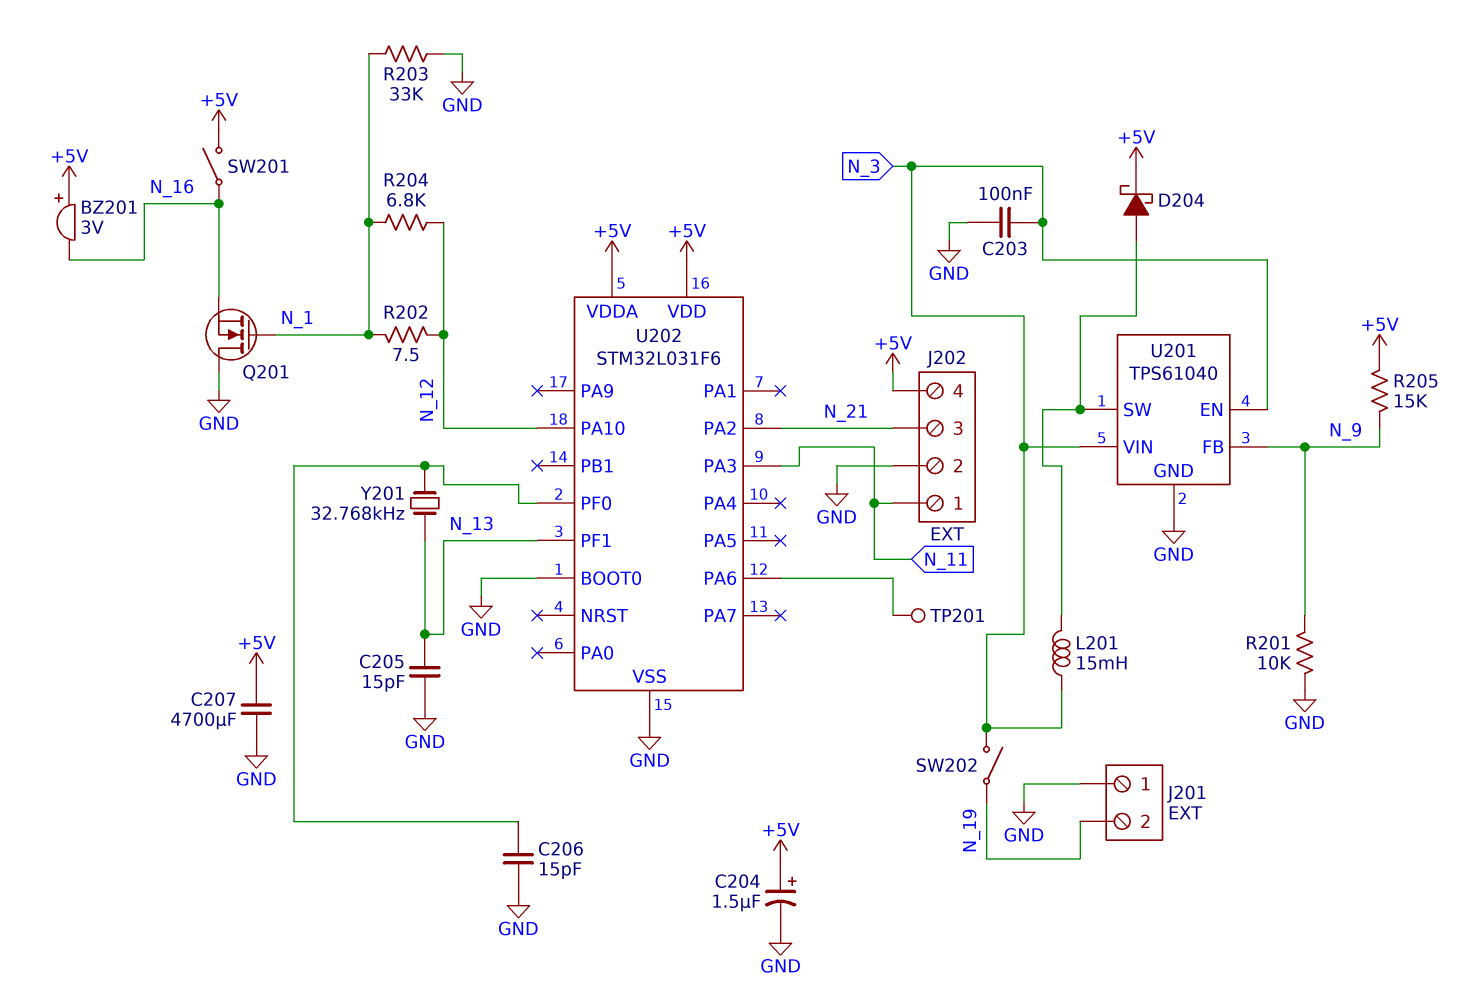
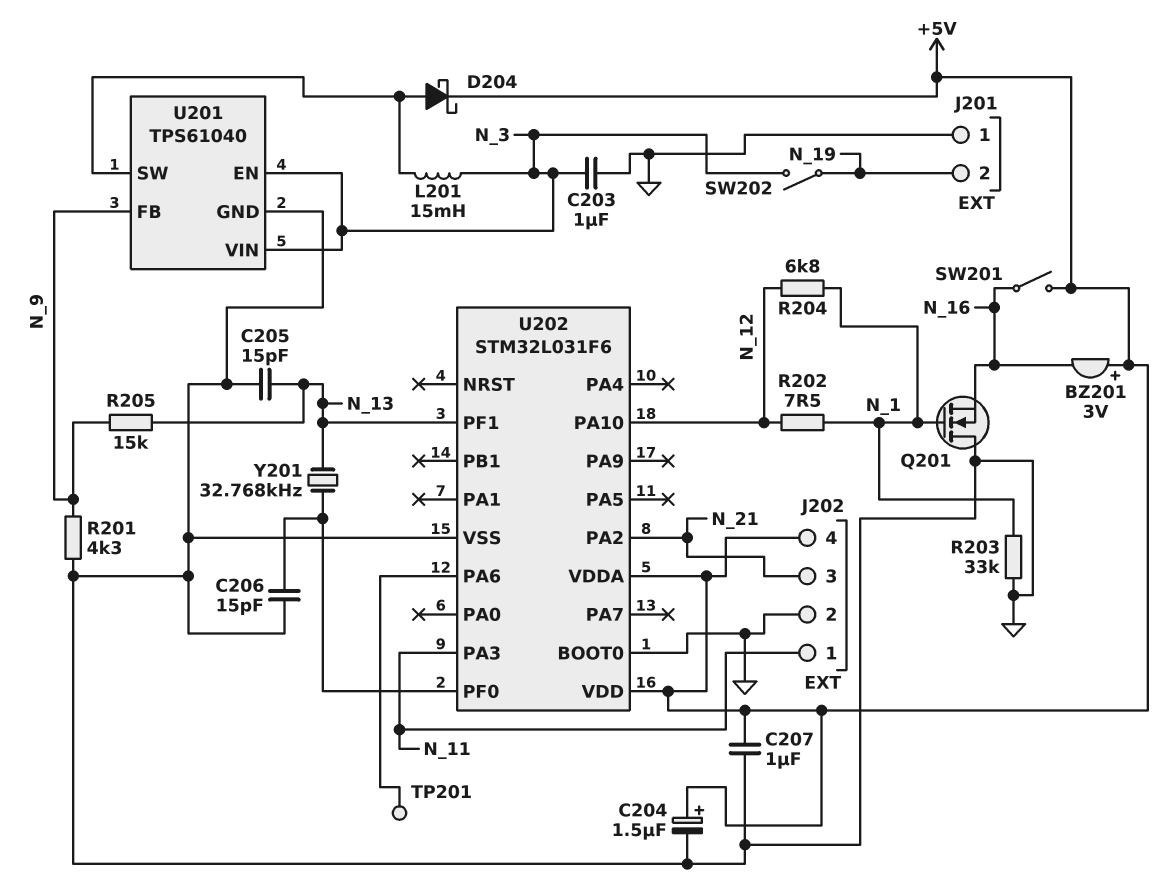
C203: 100nF (GND, N_3) -> 1uF (GND, N_3)
C207: 4700uF (+5V, GND) -> 1uF (+5V, GND)
R201: 10k (GND, N_9) -> 4.3k (GND, N_9)
R205: 15k (+5V, N_9) -> 15k (N_9, N_13)

